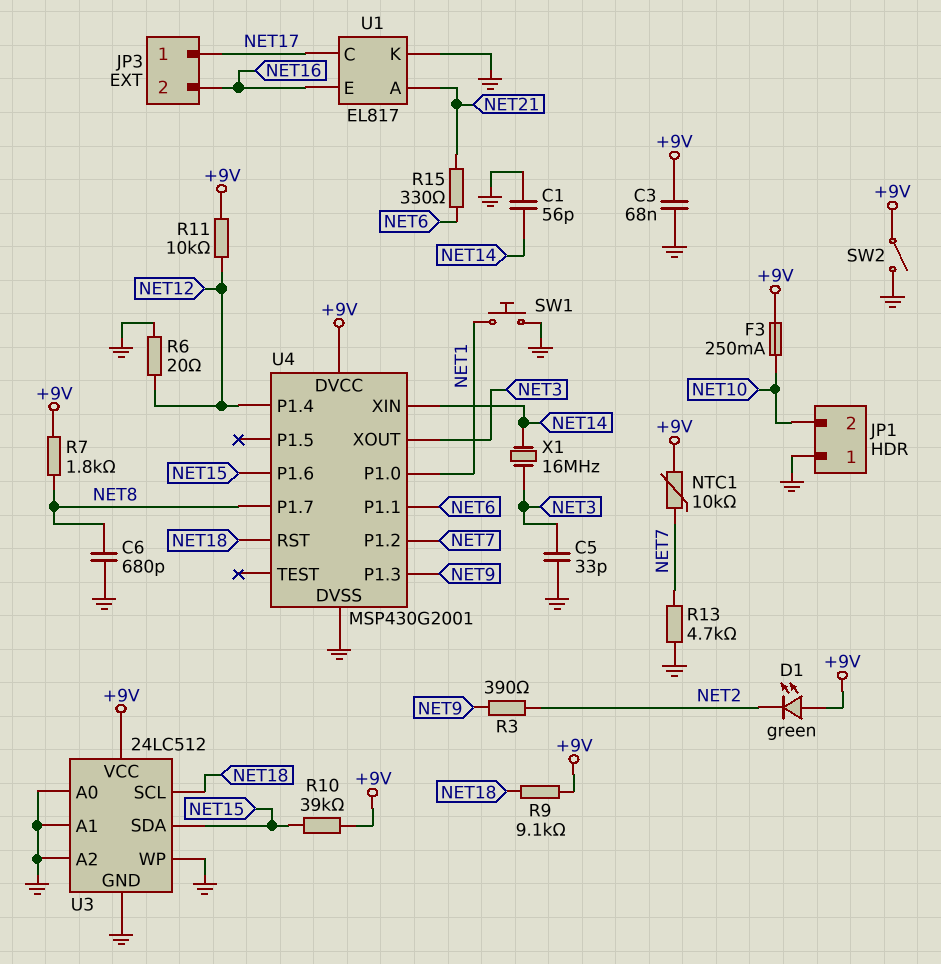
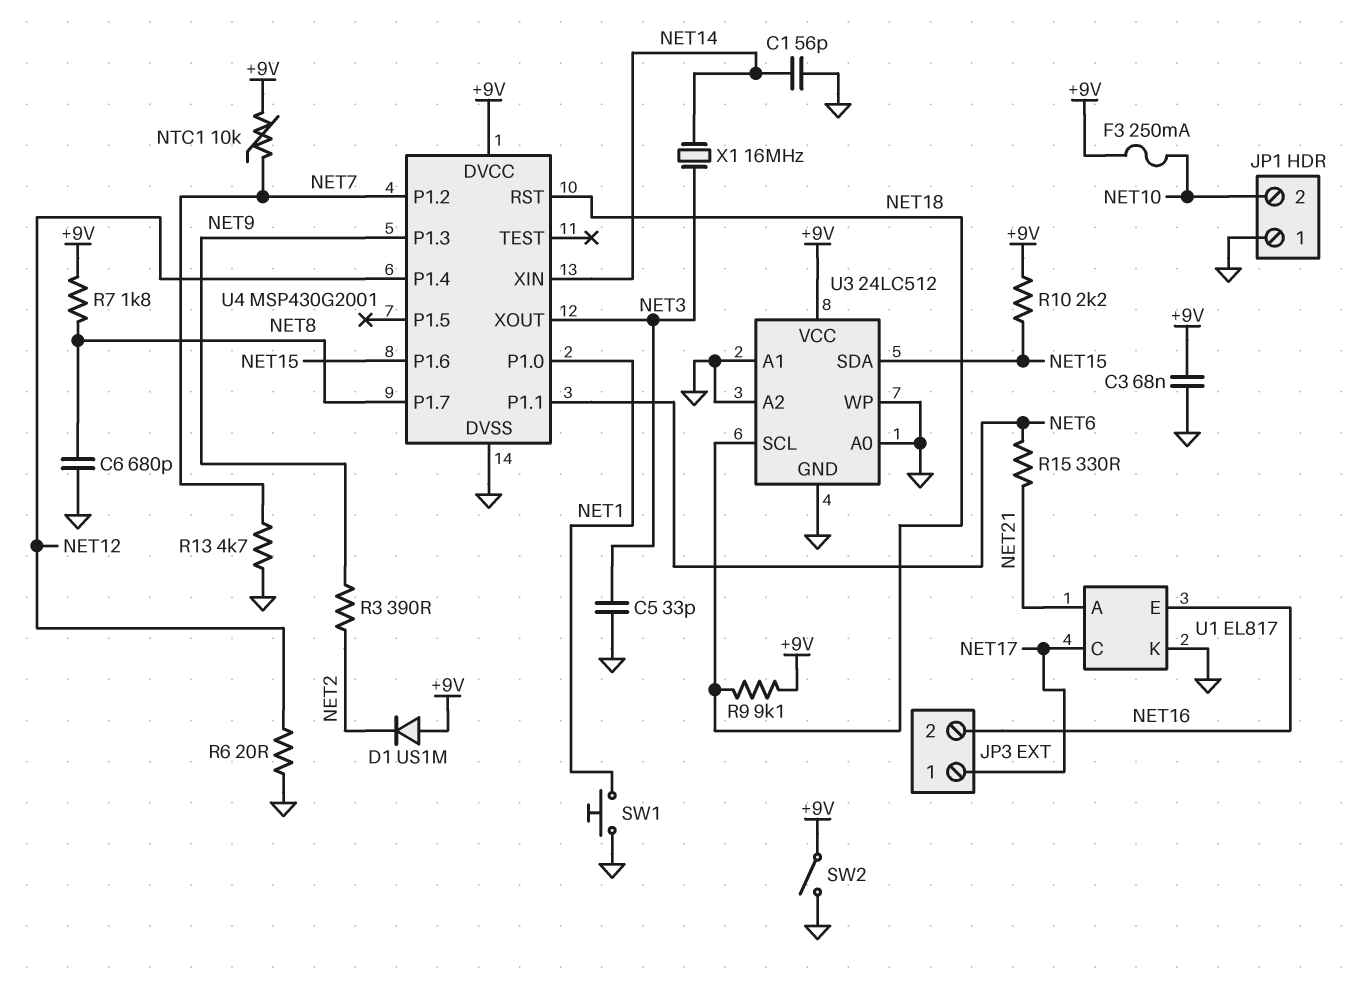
D1: LED green (A +9V, K NET2) -> diode US1M (A +9V, K NET2)
R10: 39k (+9V, NET15) -> 2.2k (+9V, NET15)
R11: 10k (+9V, NET12) -> none

